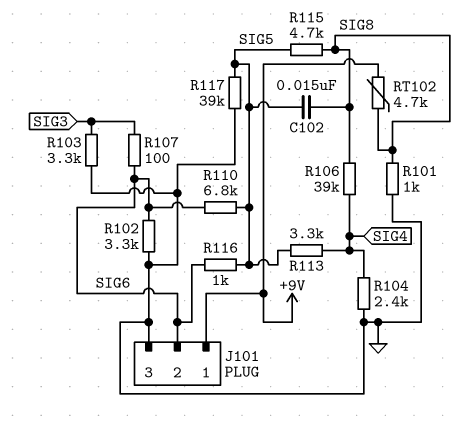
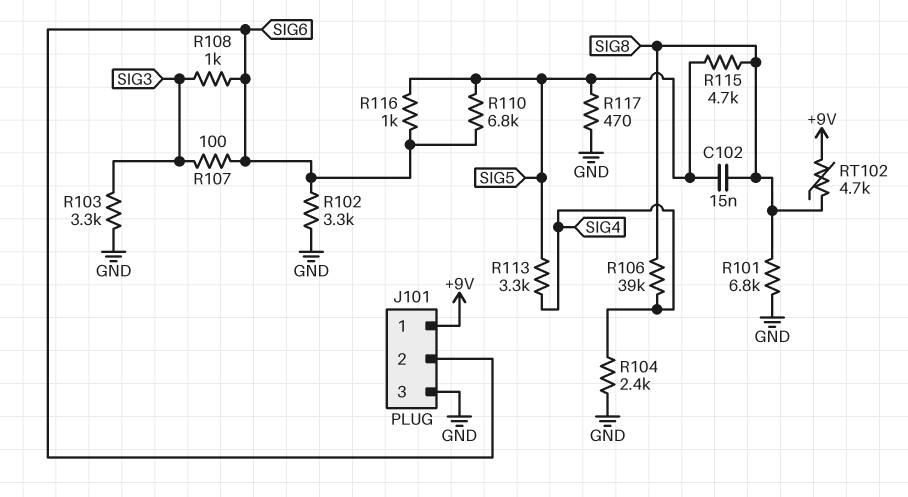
R101: 1k (GND, SIG8) -> 6.8k (GND, SIG8)
R108: none -> 1k (SIG3, SIG6)
R117: 39k (GND, SIG5) -> 470 (GND, SIG5)

